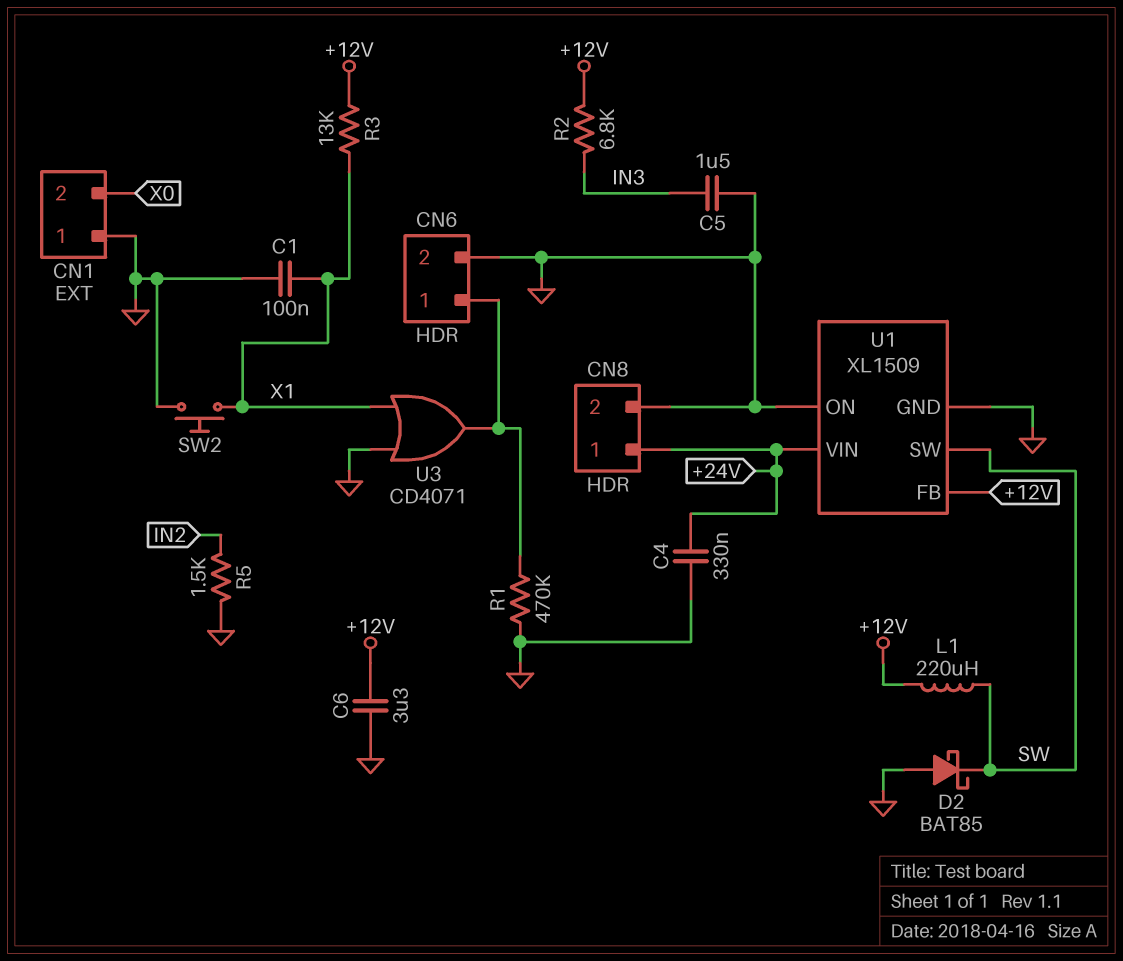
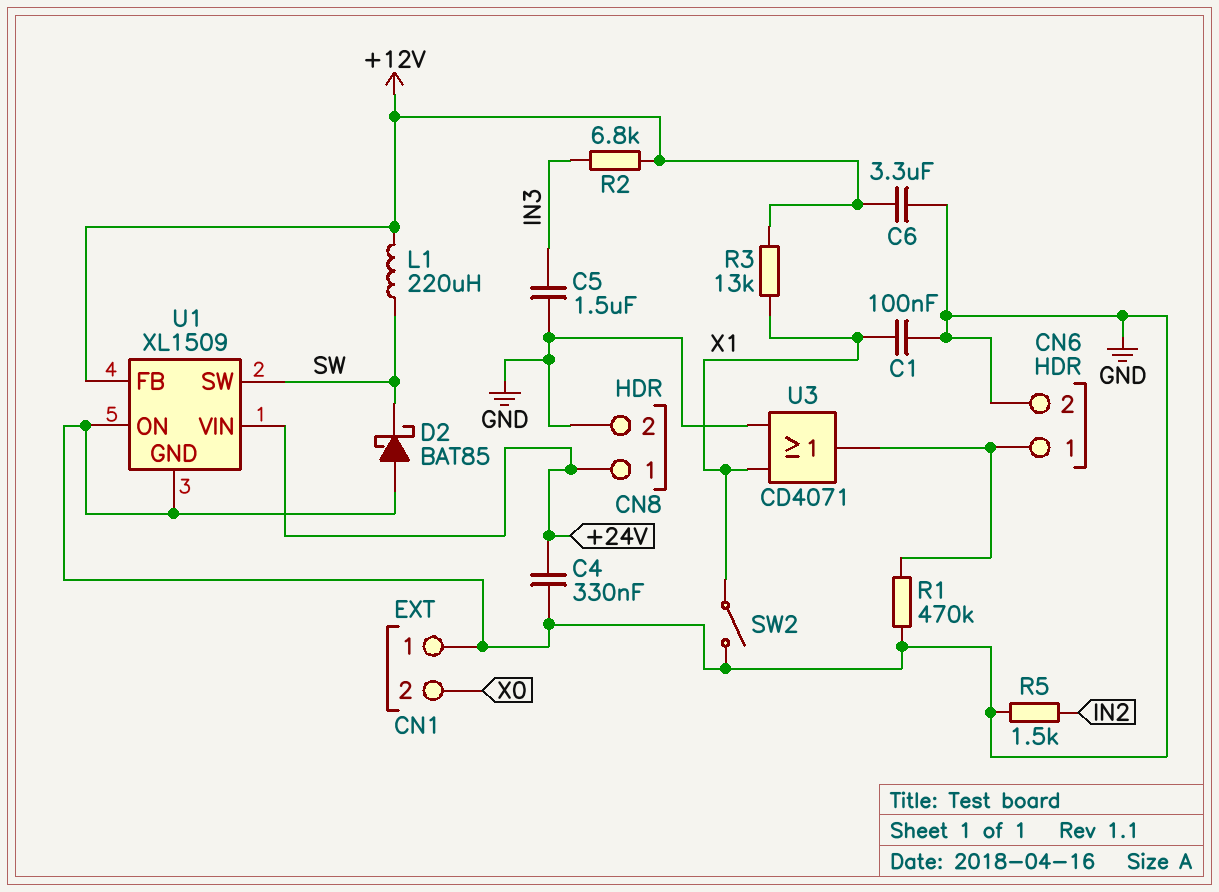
SW2: button (GND, X1) -> switch (GND, X1)

